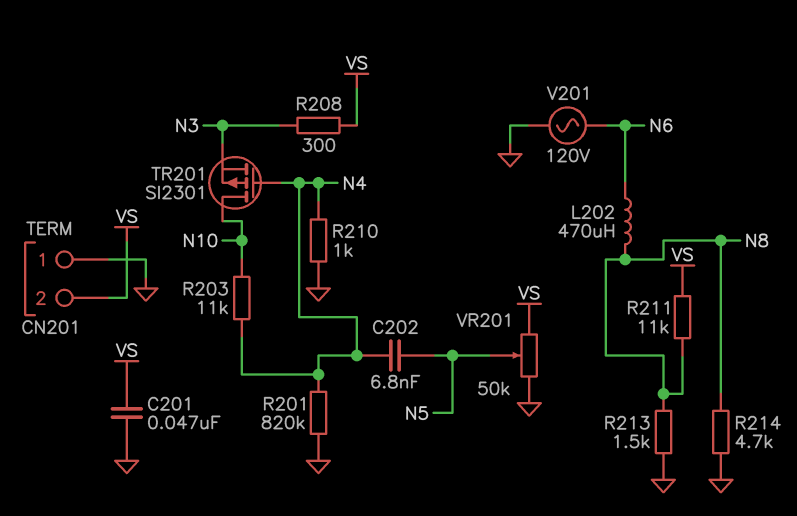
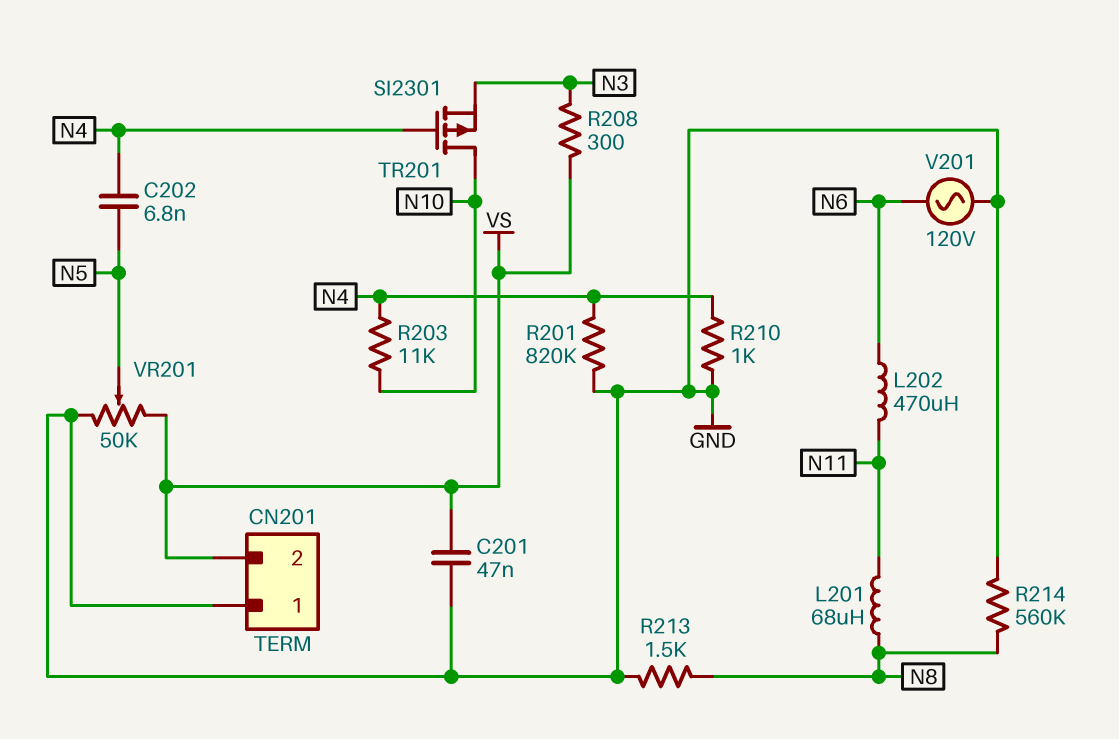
L201: none -> 68uH (N8, N11)
L202: 470uH (N6, N8) -> 470uH (N6, N11)
R211: 11k (N8, VS) -> none
R214: 4.7k (GND, N8) -> 560k (GND, N8)

